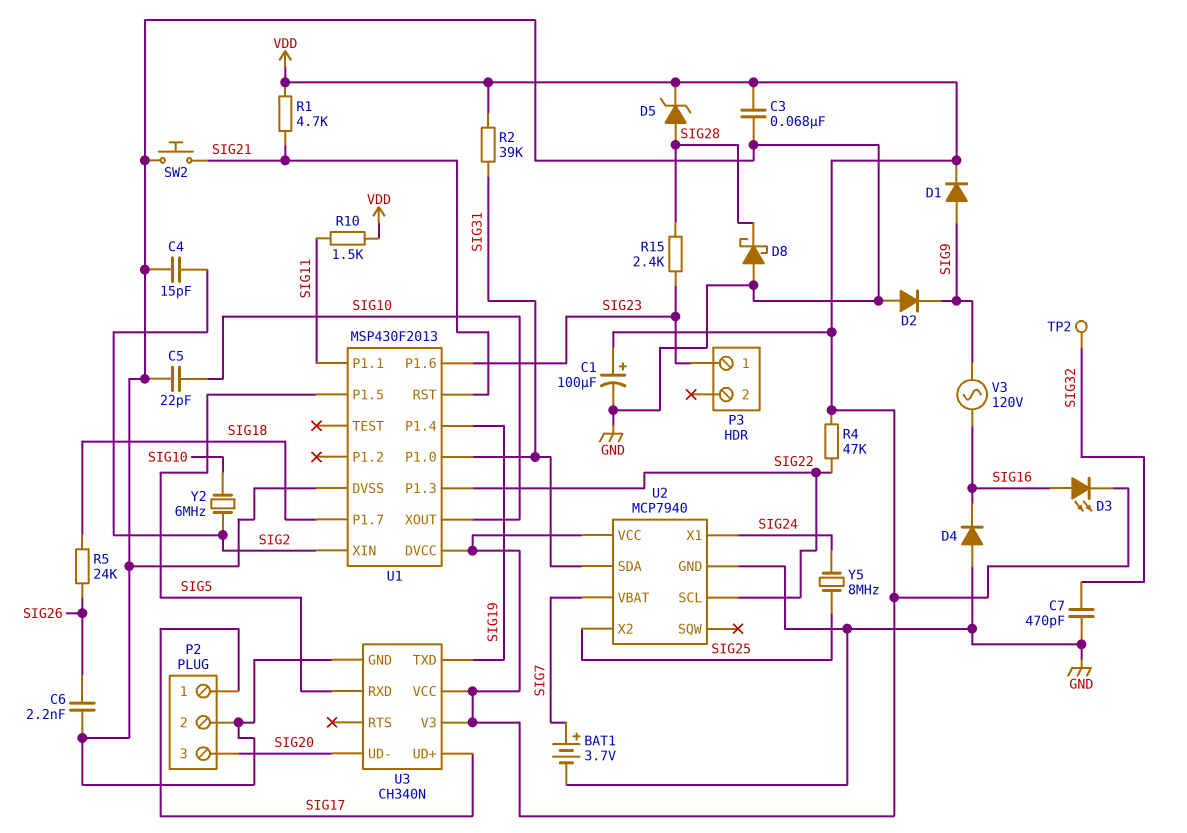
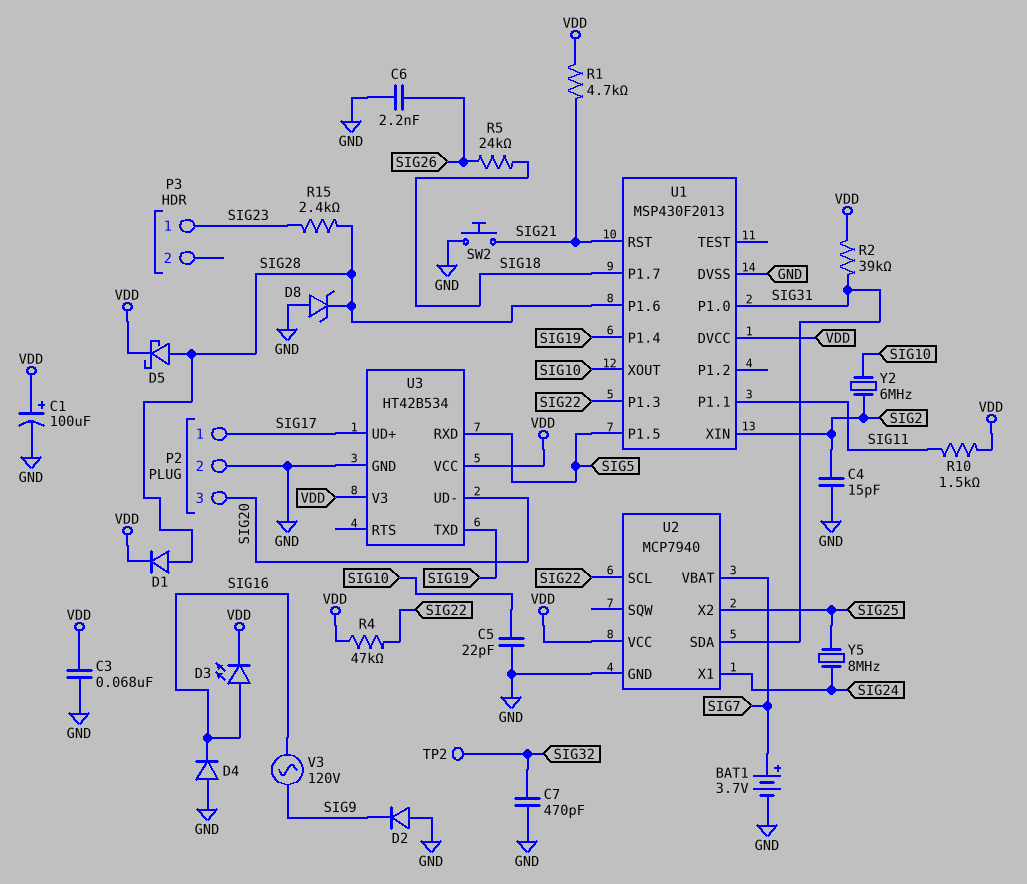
D1: diode (A SIG9, K VDD) -> diode (A SIG28, K VDD)
D5: zener (A SIG28, K VDD) -> schottky (A SIG28, K VDD)
D8: schottky (A GND, K SIG28) -> zener (A GND, K SIG28)
U1 pin P1.6: SIG23 -> SIG28
U3: CH340N -> HT42B534

